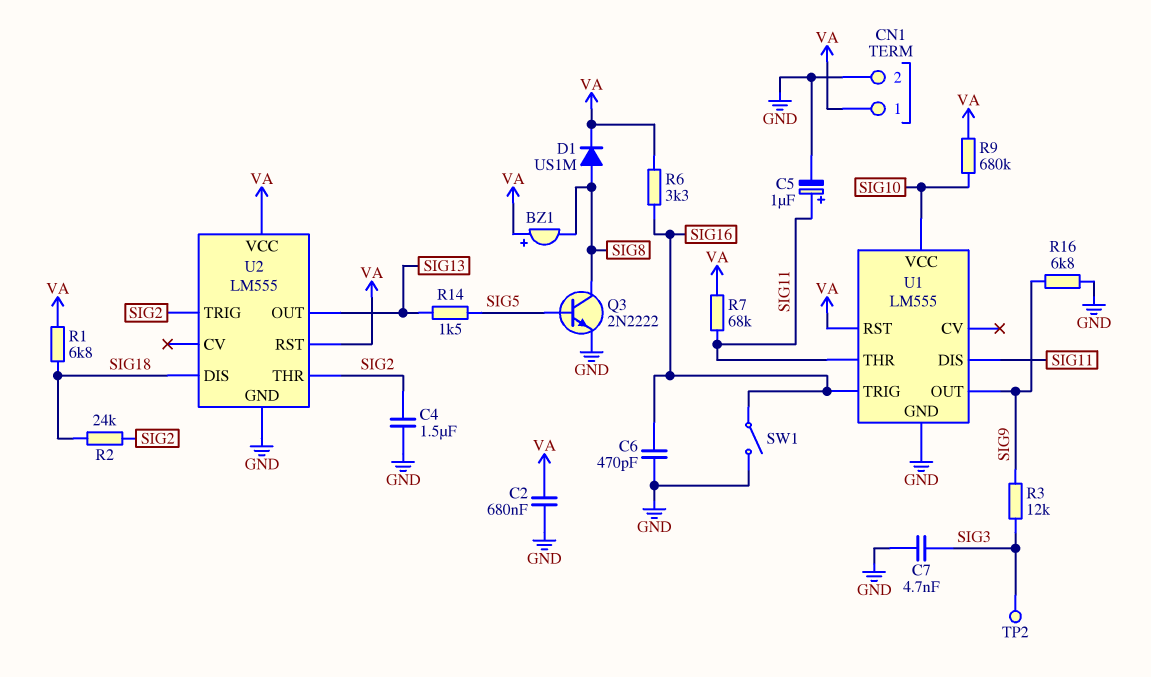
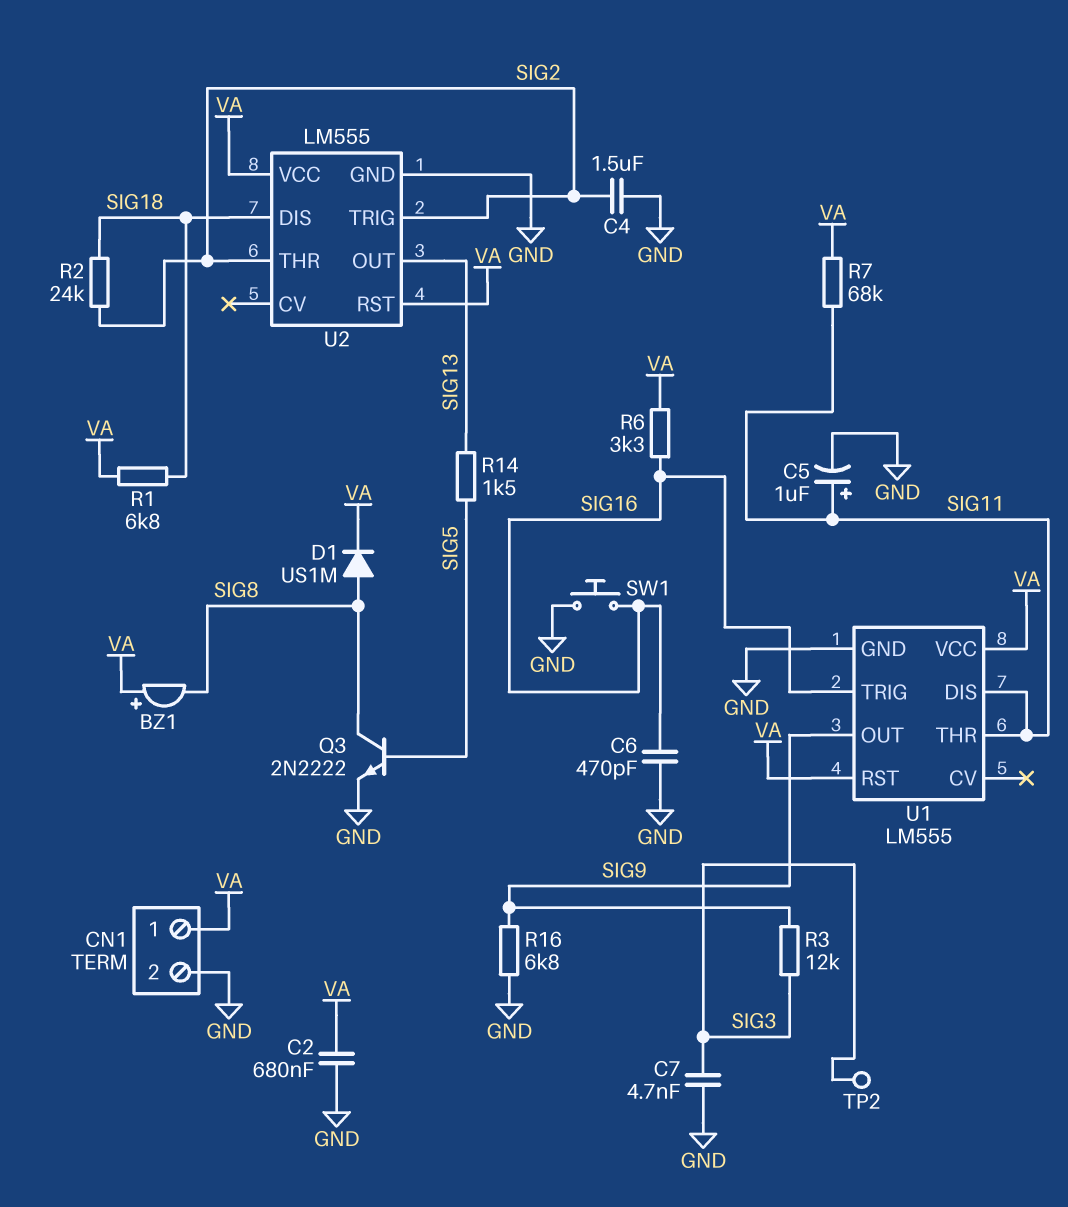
R9: 680k (SIG10, VA) -> none
SW1: switch (GND, SIG16) -> button (GND, SIG16)
U1 pin VCC: SIG10 -> VA

